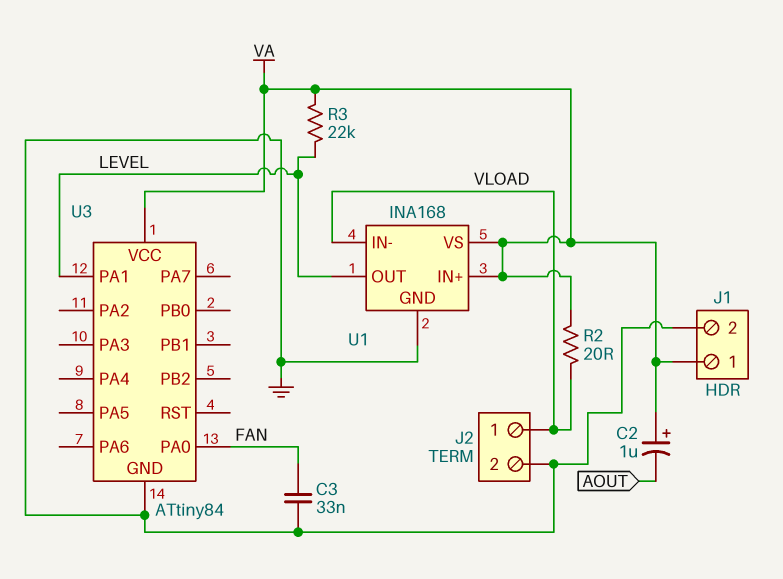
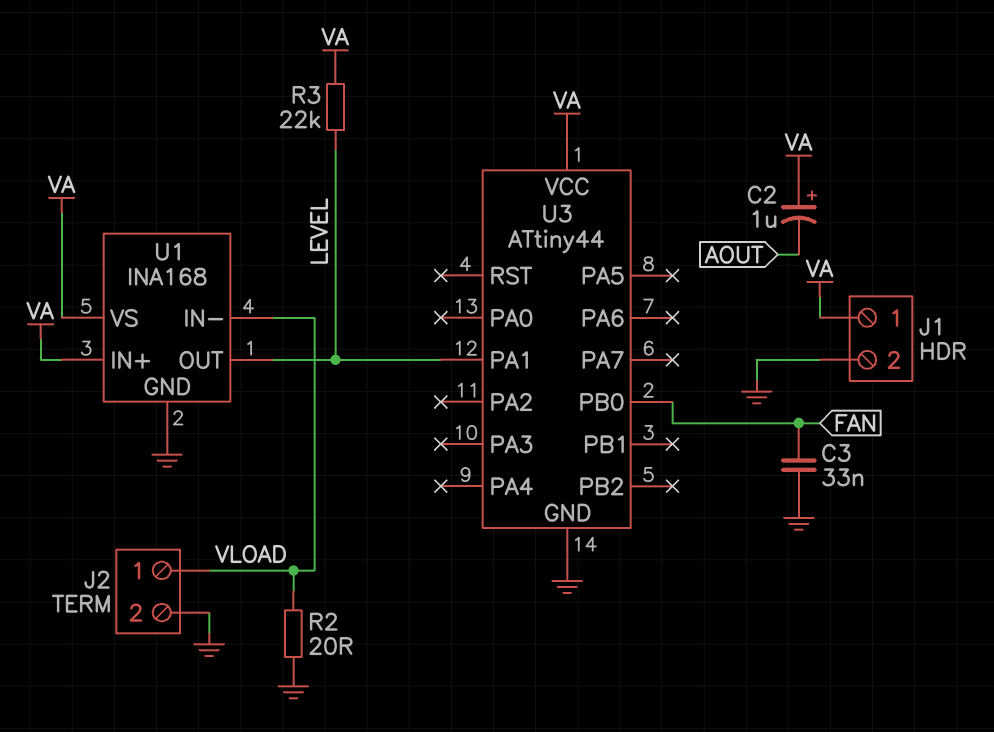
R2: 20 (VA, VLOAD) -> 20 (GND, VLOAD)
U3: ATtiny84 -> ATtiny44
U3 pin PA0: FAN -> none
U3 pin PB0: none -> FAN

